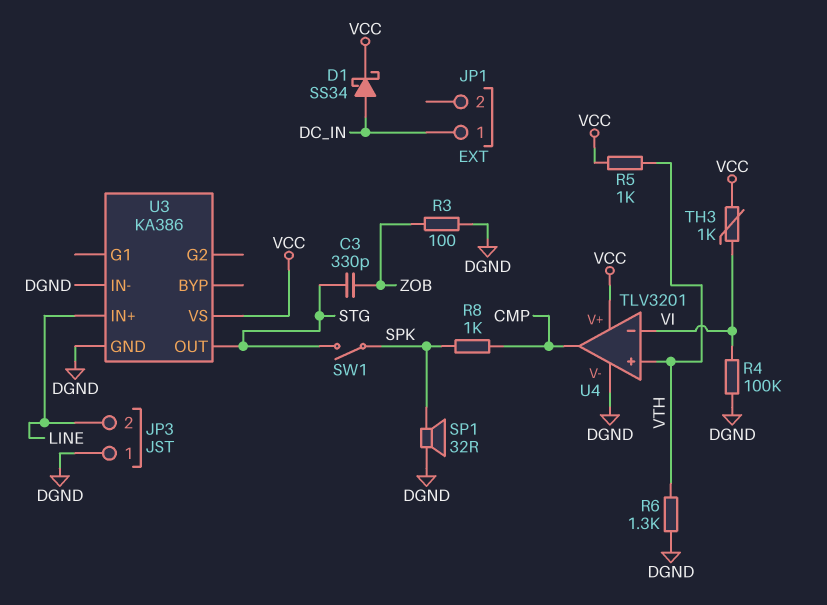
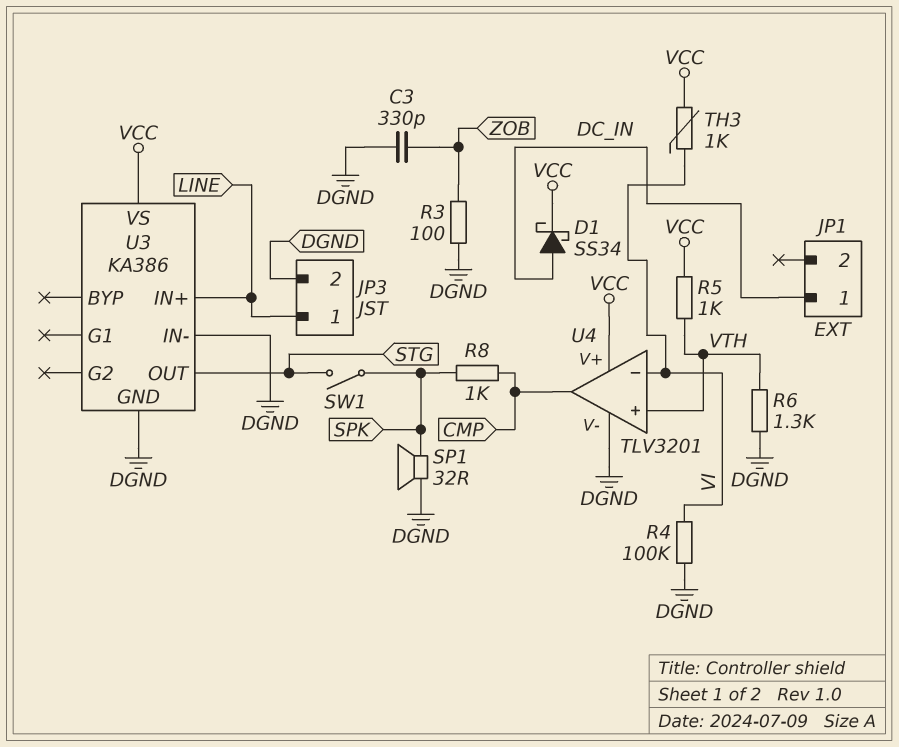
C3: 330pF (STG, ZOB) -> 330pF (DGND, ZOB)
JP3 pin 1: DGND -> LINE
JP3 pin 2: LINE -> DGND

